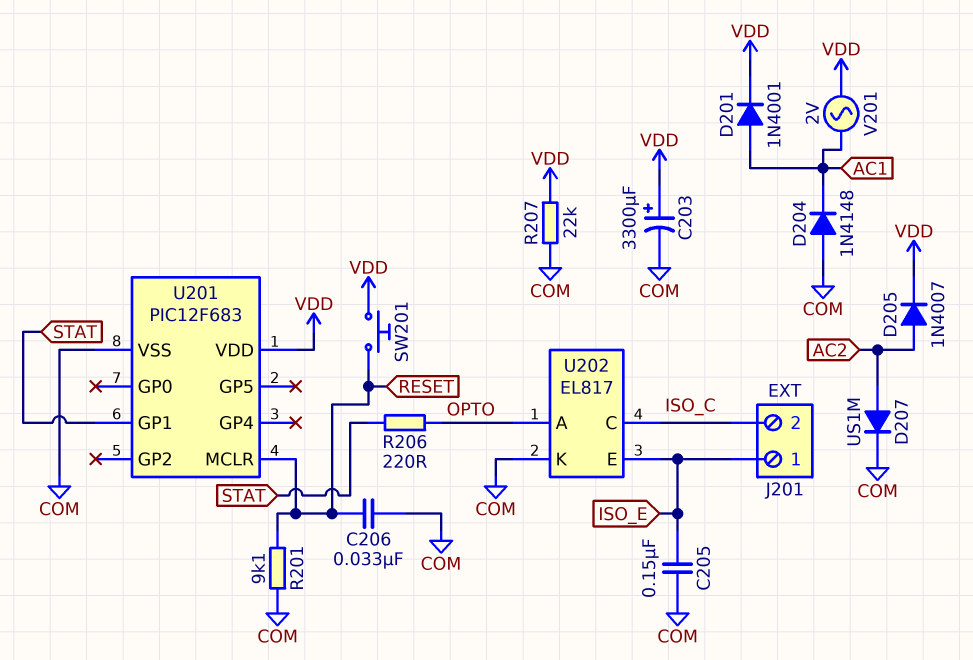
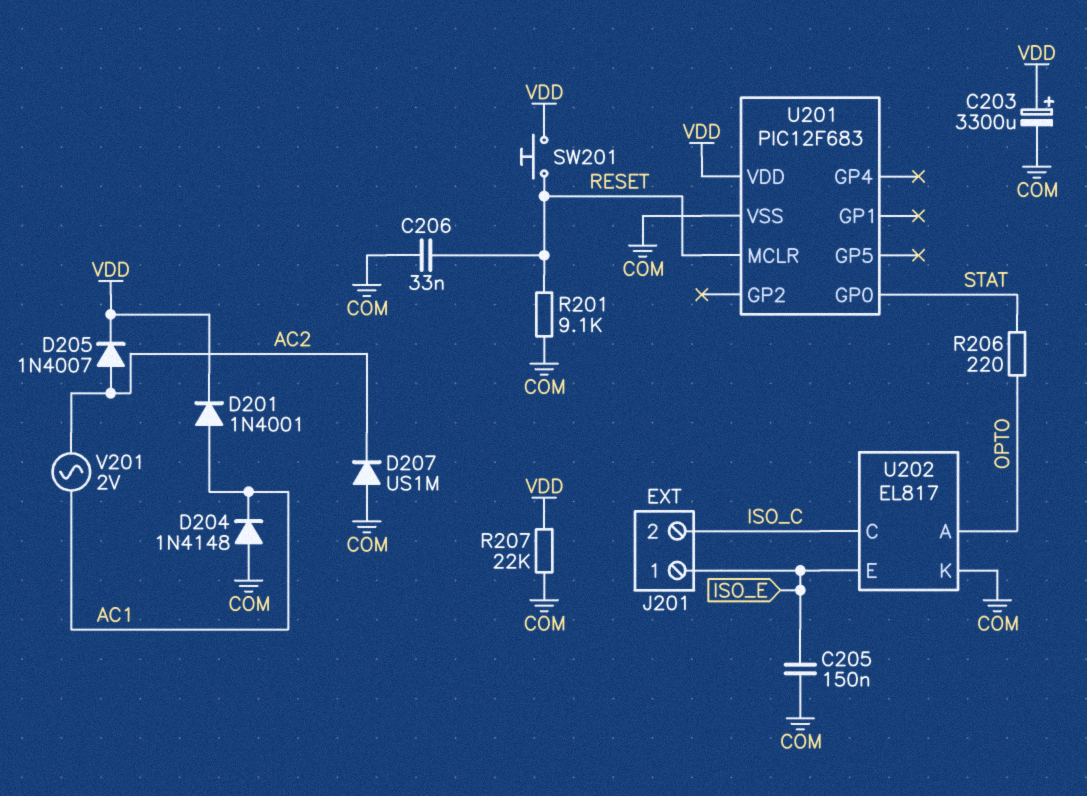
D207: diode US1M (A AC2, K COM) -> diode US1M (A COM, K AC2)
U201 pin GP0: none -> STAT
U201 pin GP1: STAT -> none
V201: AC 2V (AC1, VDD) -> AC 2V (AC1, AC2)

